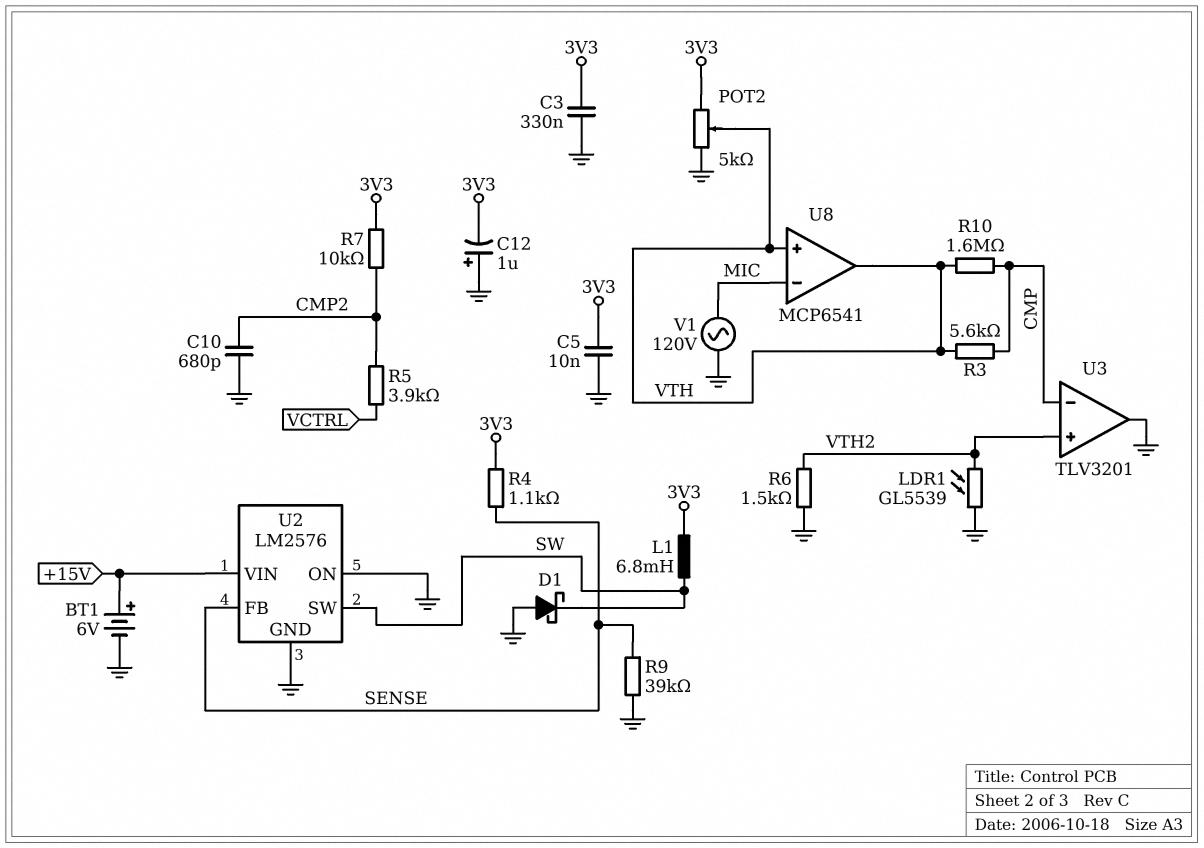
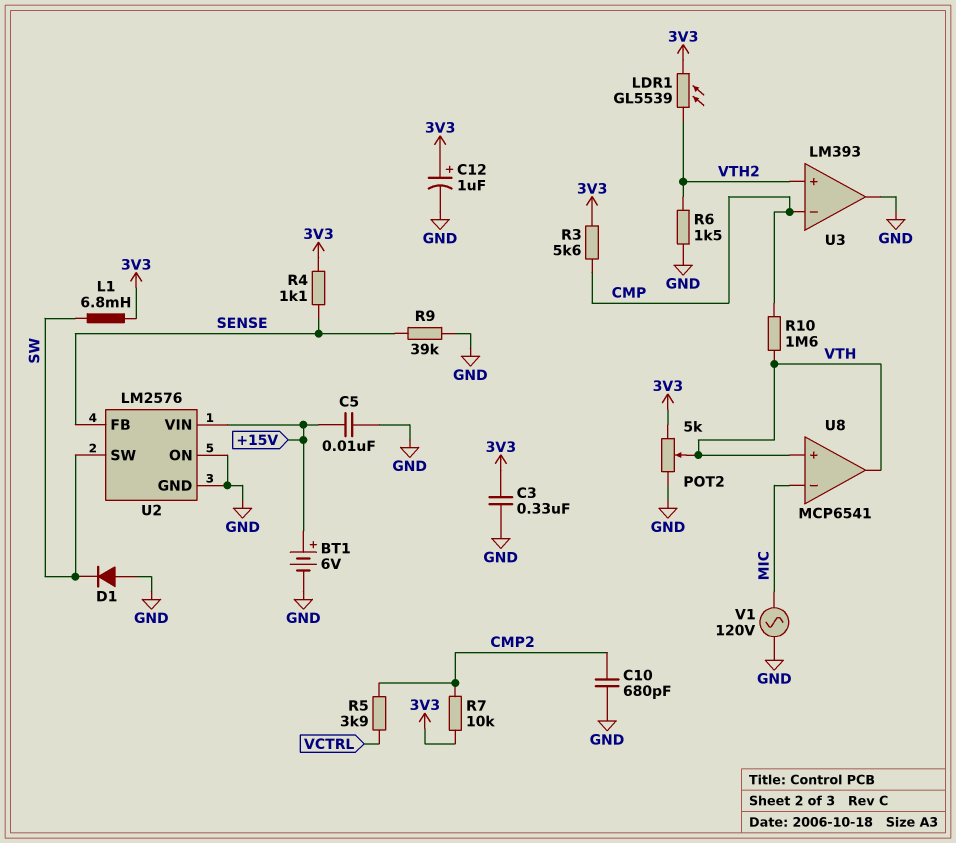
C5: 10nF (3V3, GND) -> 10nF (+15V, GND)
C12: 1uF (plus GND, minus 3V3) -> 1uF (plus 3V3, minus GND)
D1: schottky (A GND, K SW) -> diode (A GND, K SW)
LDR1: GL5539 (GND, VTH2) -> GL5539 (3V3, VTH2)
R3: 5.6k (CMP, VTH) -> 5.6k (3V3, CMP)
U3: TLV3201 -> LM393

